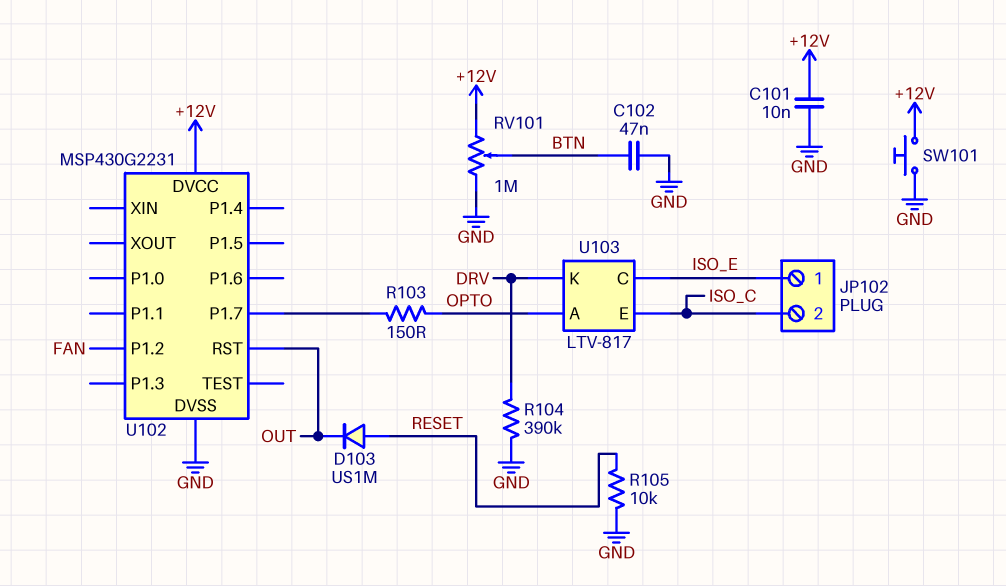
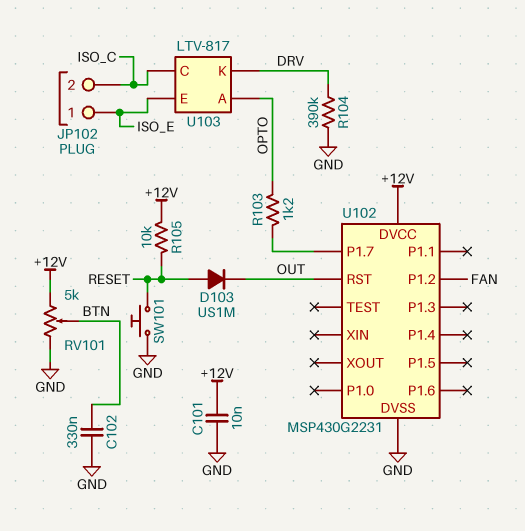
C102: 47nF (BTN, GND) -> 330nF (BTN, GND)
R103: 150 (OPTO, U102/P1.7) -> 1.2k (OPTO, U102/P1.7)
R105: 10k (GND, RESET) -> 10k (+12V, RESET)
RV101: 1M (+12V, GND, wiper BTN) -> 5k (+12V, GND, wiper BTN)
SW101: button (+12V, GND) -> button (GND, RESET)
U103 pin C: ISO_E -> ISO_C
U103 pin E: ISO_C -> ISO_E

